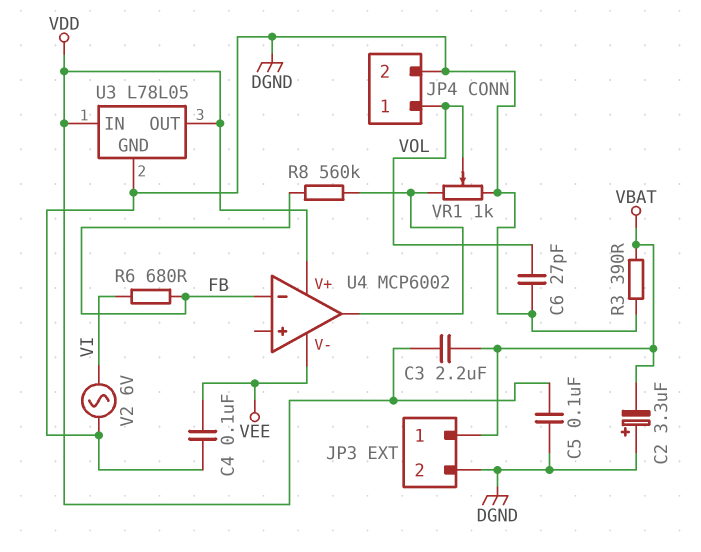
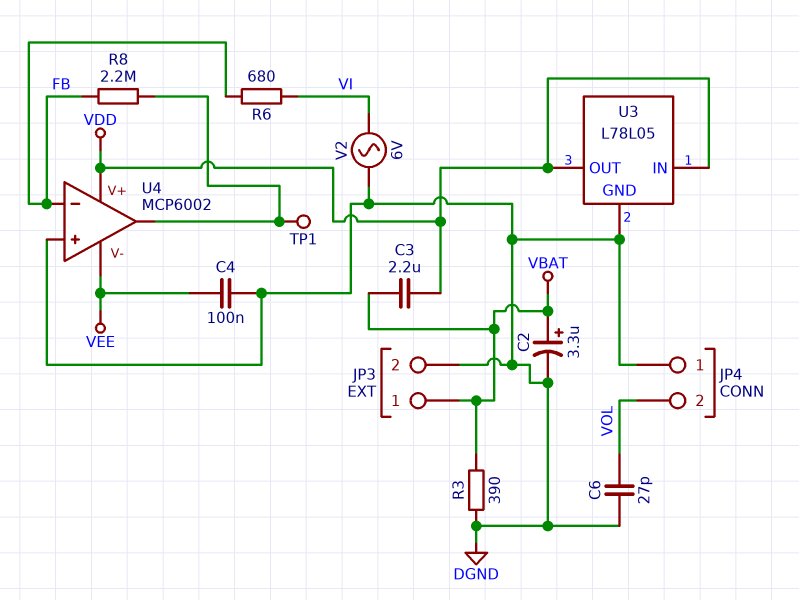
C2: 3.3uF (plus DGND, minus VBAT) -> 3.3uF (plus VBAT, minus DGND)
C5: 100nF (DGND, VDD) -> none
JP4 pin 1: VOL -> DGND
JP4 pin 2: DGND -> VOL
R8: 560k (FB, U4/out) -> 2.2M (FB, U4/out)
TP1: none -> test point (U4/out)
U4 pin in+: none -> DGND
VR1: 1k (DGND, U4/out, wiper VOL) -> none

